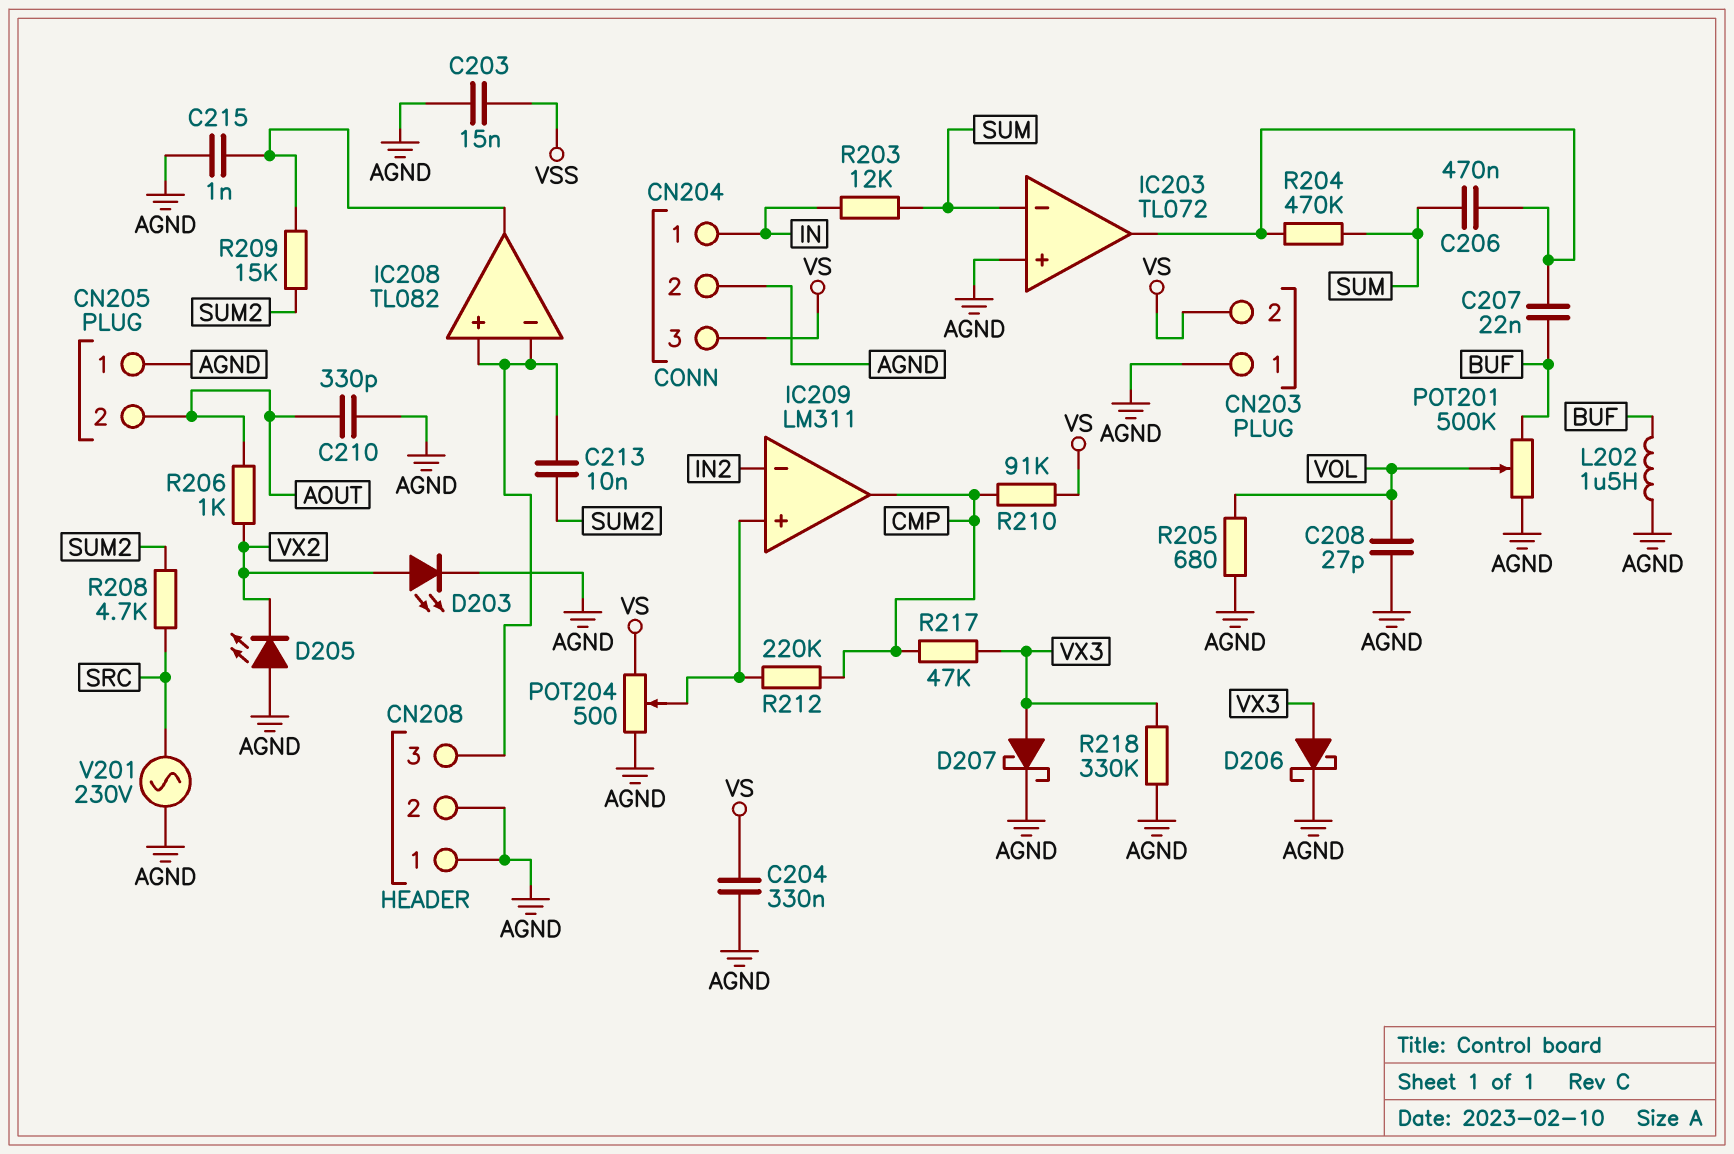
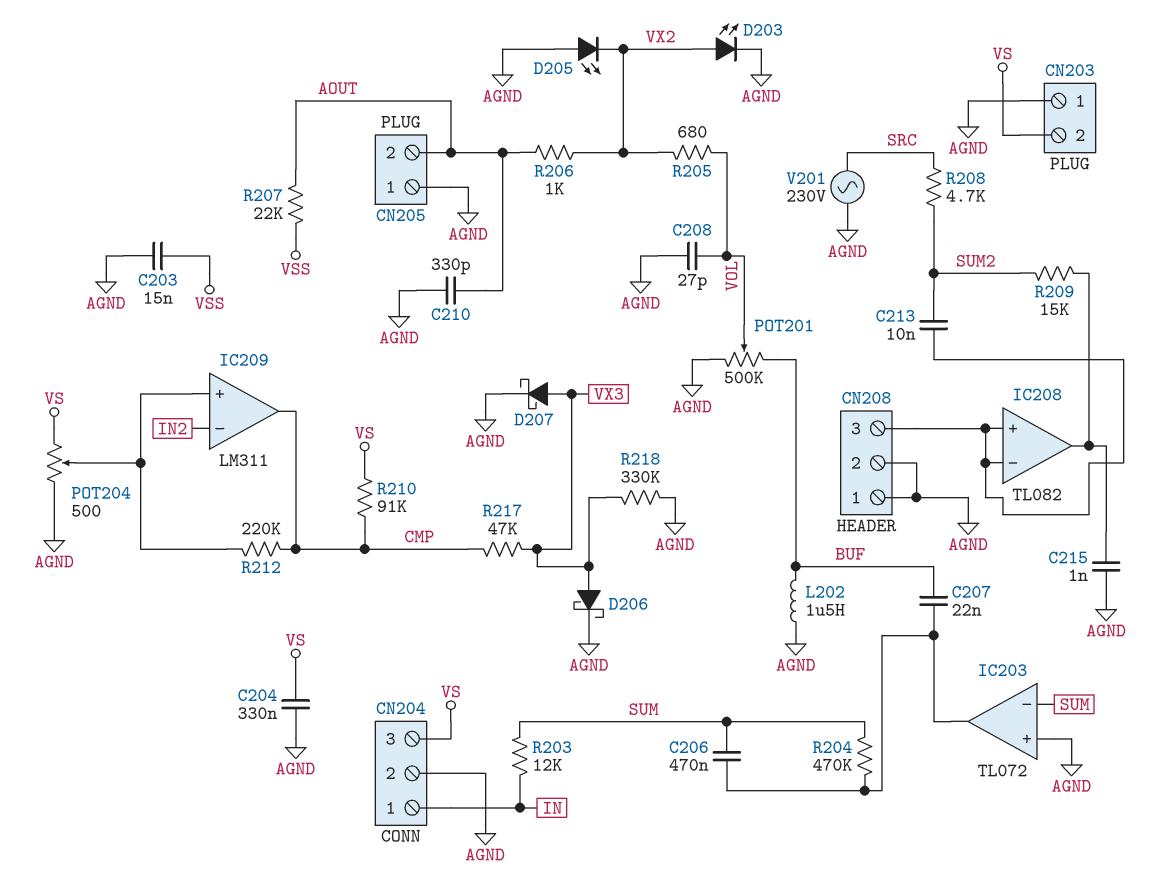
R205: 680 (AGND, VOL) -> 680 (VOL, VX2)
R207: none -> 22k (AOUT, VSS)

